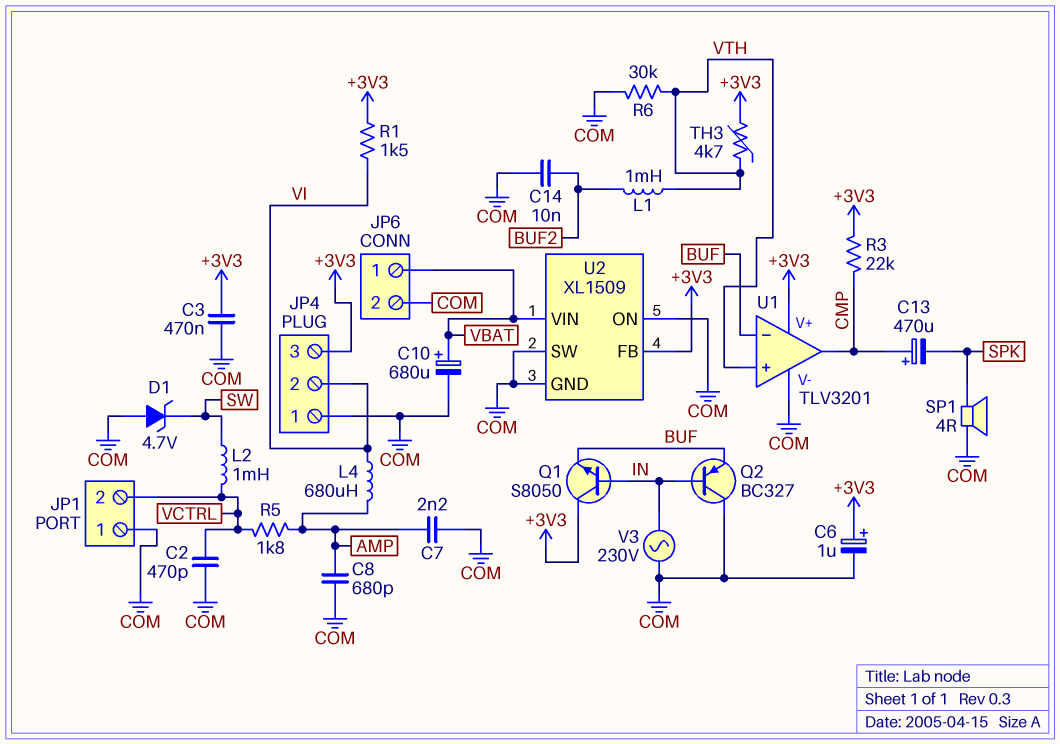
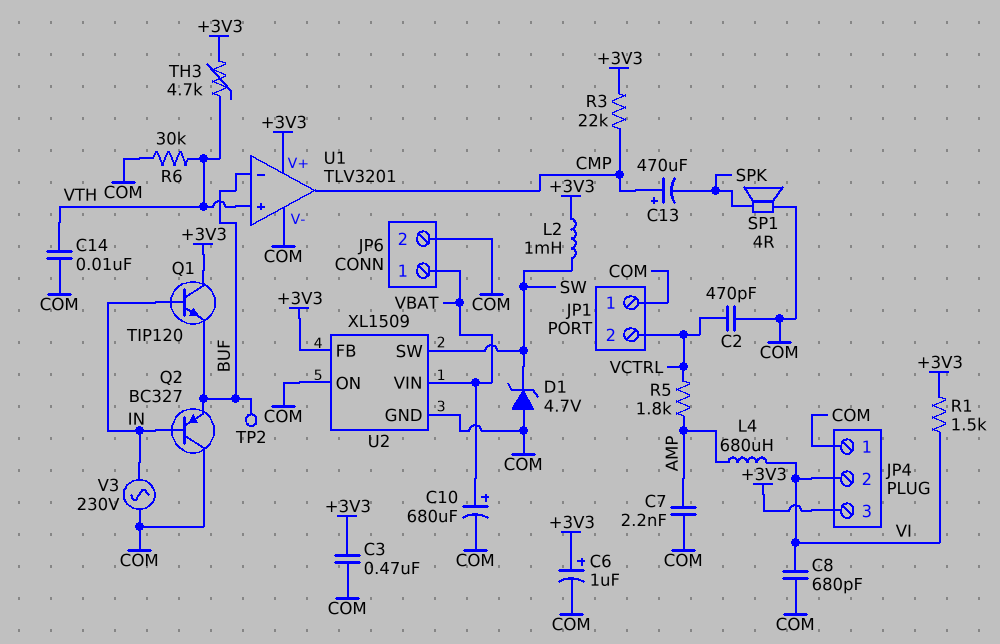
C8: 680pF (AMP, COM) -> 680pF (COM, VI)
C14: 10nF (BUF2, COM) -> 10nF (COM, VTH)
L1: 1mH (BUF2, VTH) -> none
L2: 1mH (SW, VCTRL) -> 1mH (+3V3, SW)
Q1: NPN S8050 (B IN, C +3V3, E BUF) -> NPN TIP120 (B IN, C +3V3, E BUF)
TP2: none -> test point (BUF)
U2 pin SW: COM -> SW

